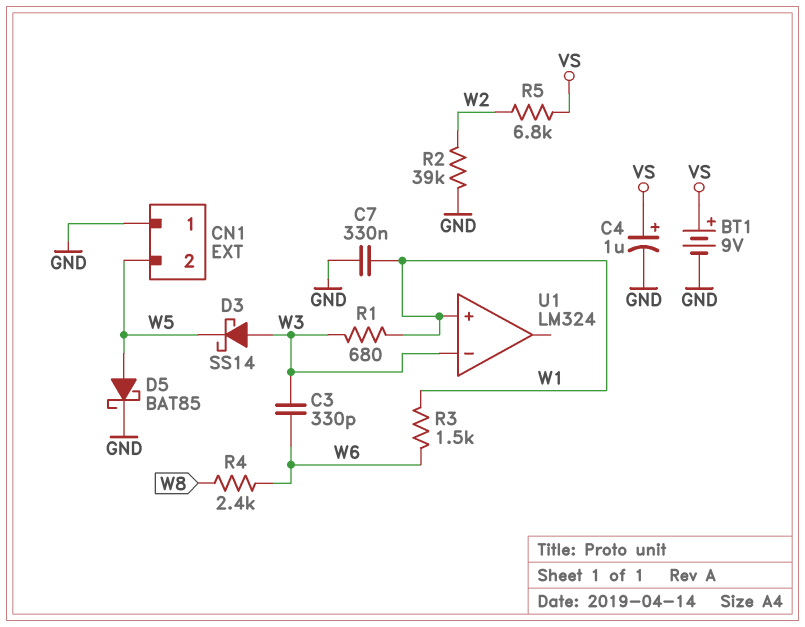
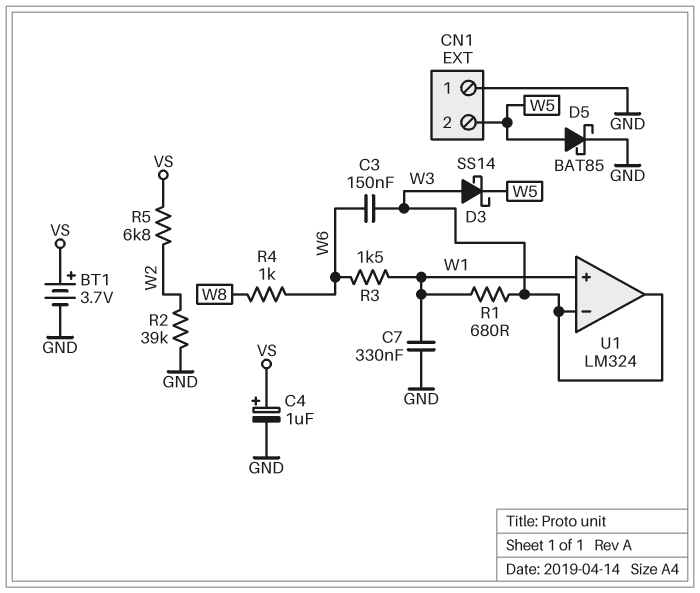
BT1: 9V (plus VS, minus GND) -> 3.7V (plus VS, minus GND)
C3: 330pF (W3, W6) -> 150nF (W3, W6)
R4: 2.4k (W6, W8) -> 1k (W6, W8)
U1 pin out: none -> W3

